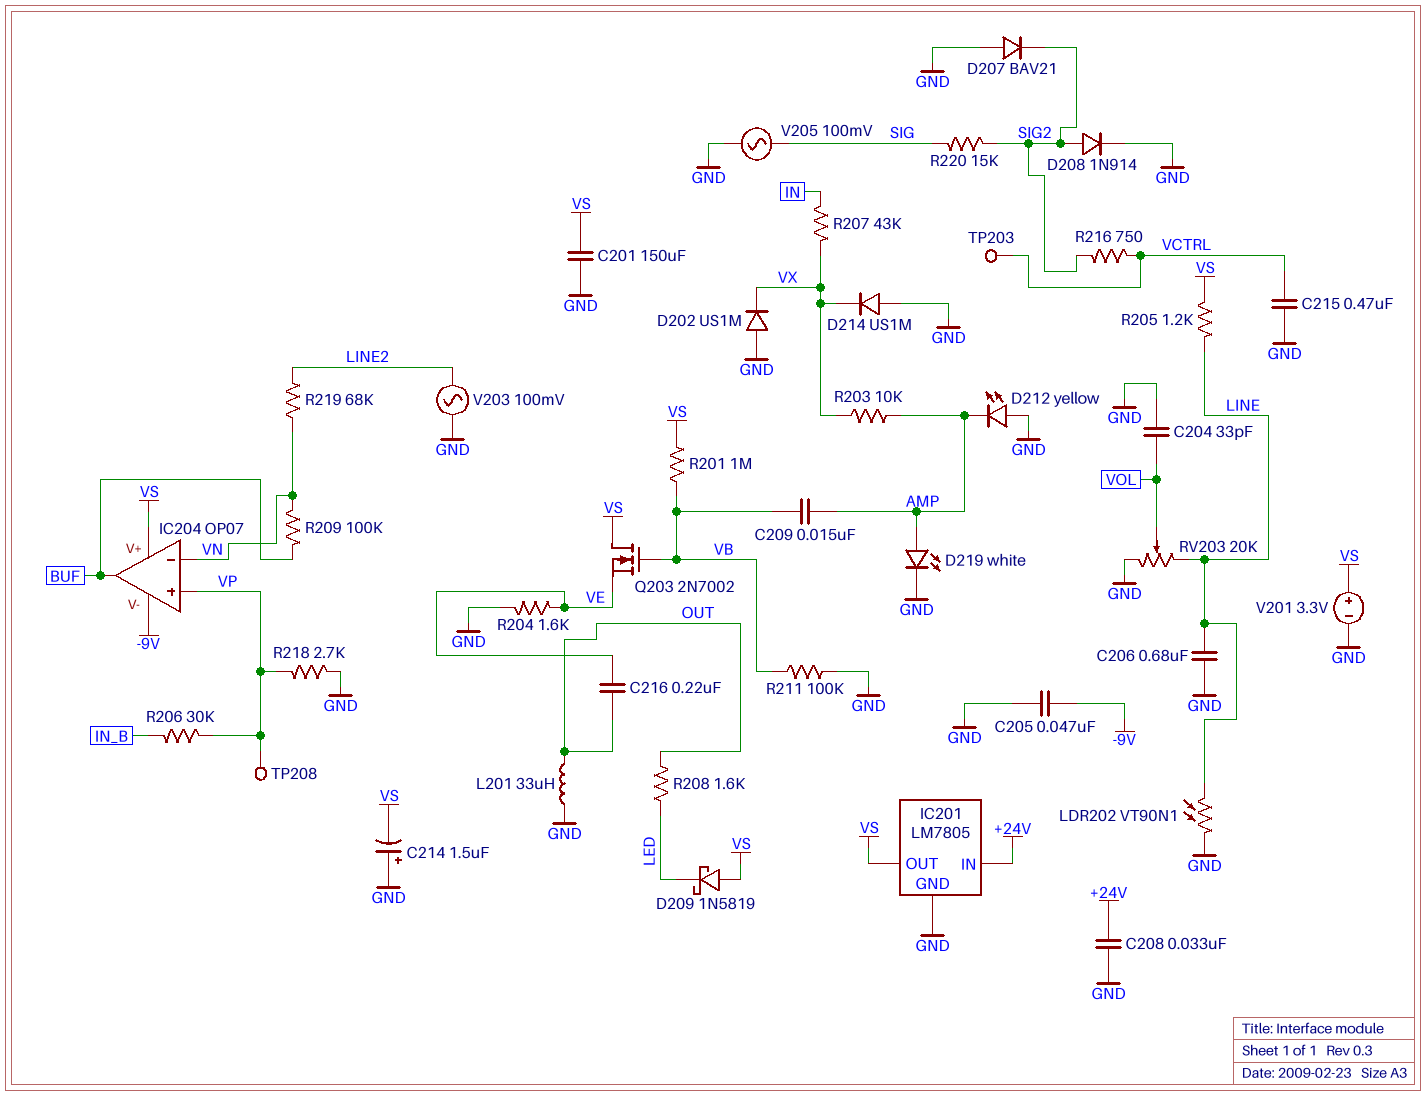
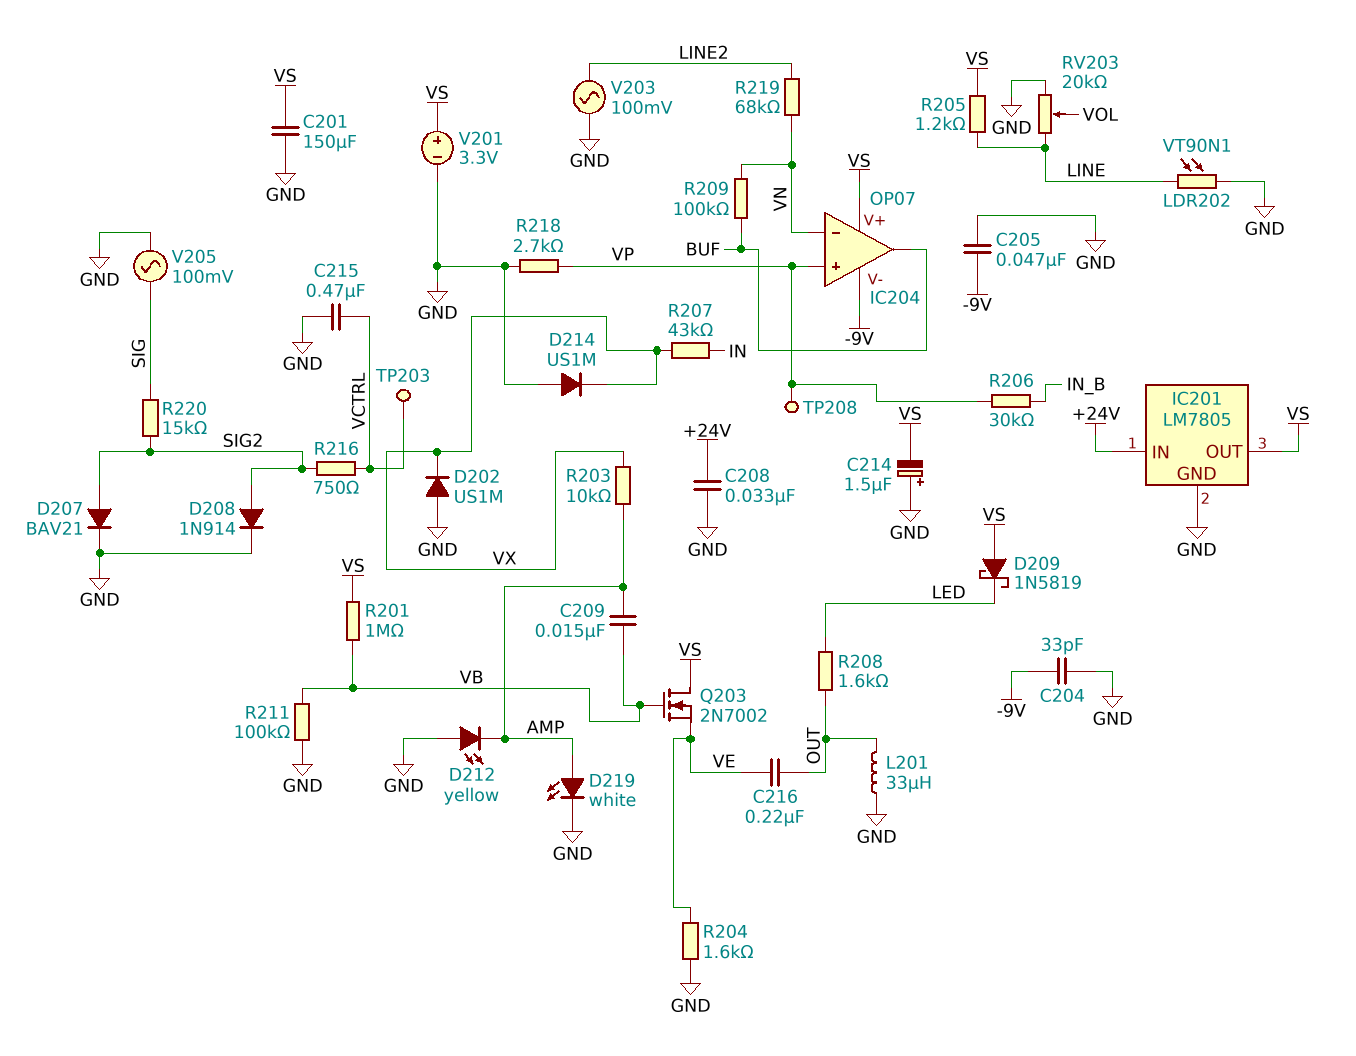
C204: 33pF (GND, VOL) -> 33pF (-9V, GND)
C206: 680nF (GND, LINE) -> none
D207: diode BAV21 (A GND, K SIG2) -> diode BAV21 (A SIG2, K GND)

